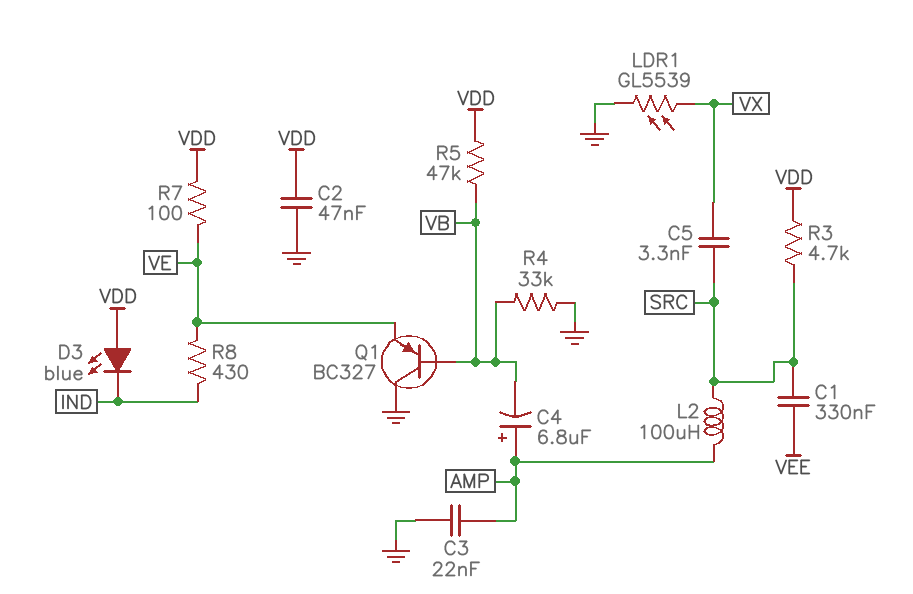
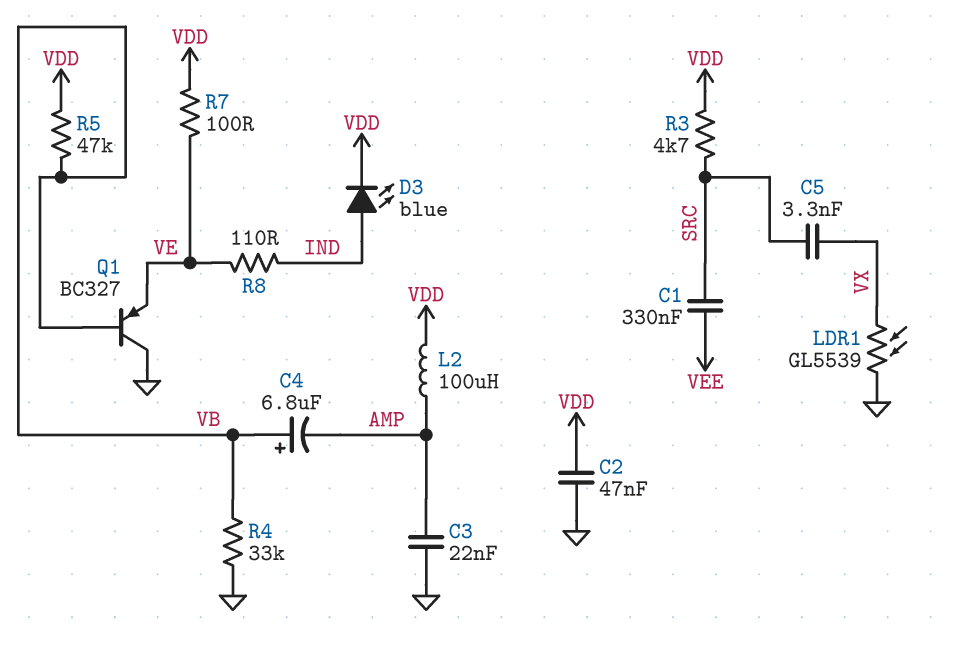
C4: 6.8uF (plus AMP, minus VB) -> 6.8uF (plus VB, minus AMP)
D3: LED blue (A VDD, K IND) -> LED blue (A IND, K VDD)
L2: 100uH (AMP, SRC) -> 100uH (AMP, VDD)
R8: 430 (IND, VE) -> 110 (IND, VE)

